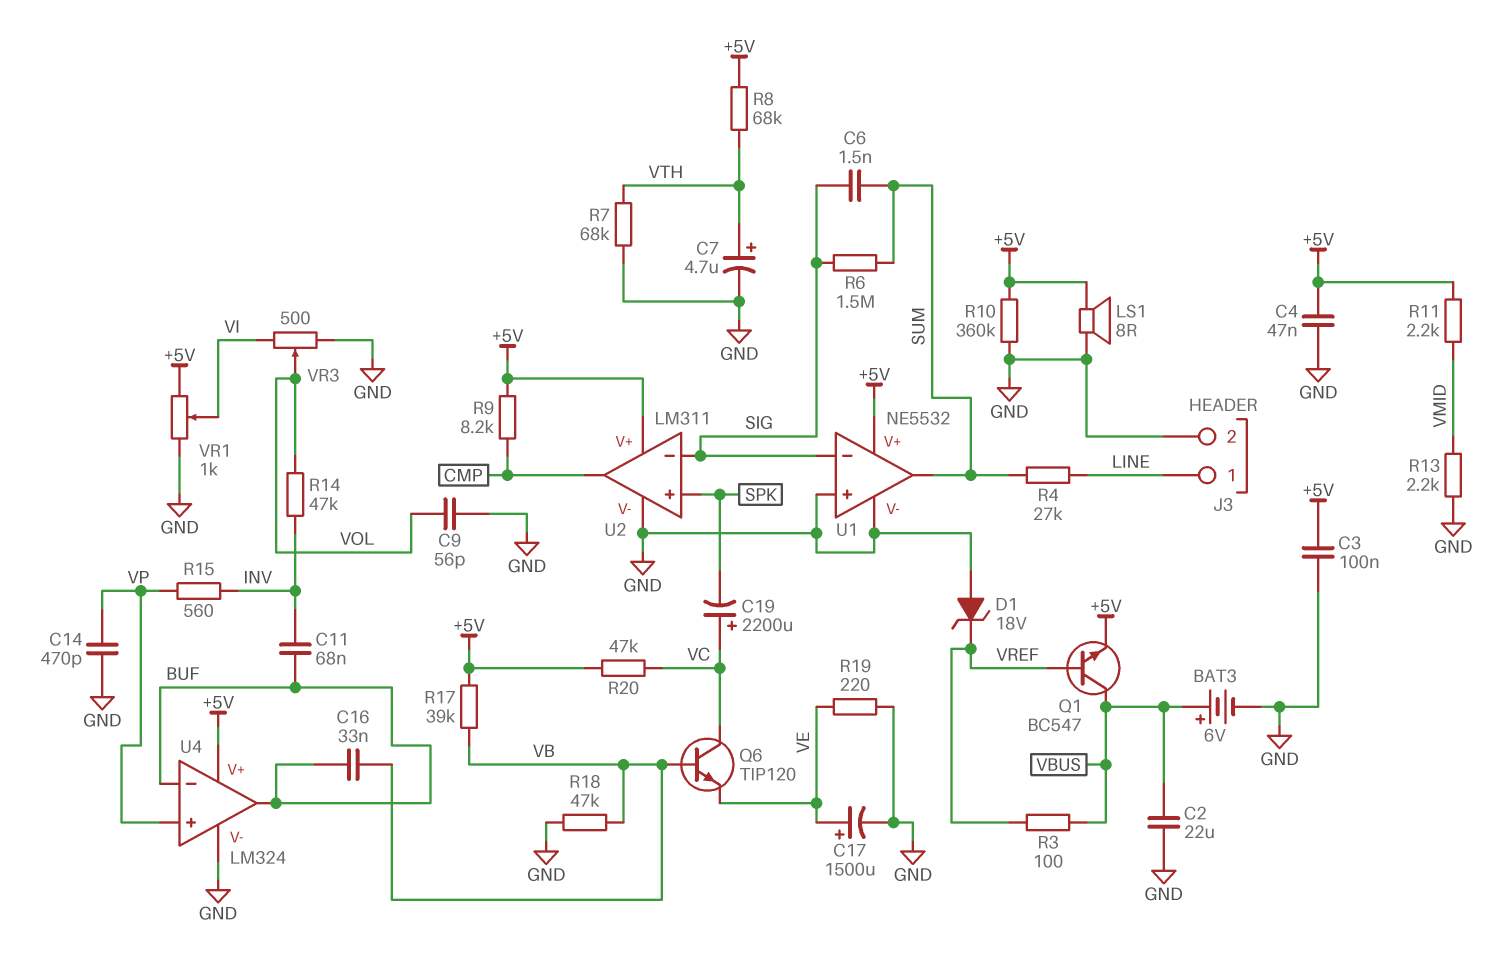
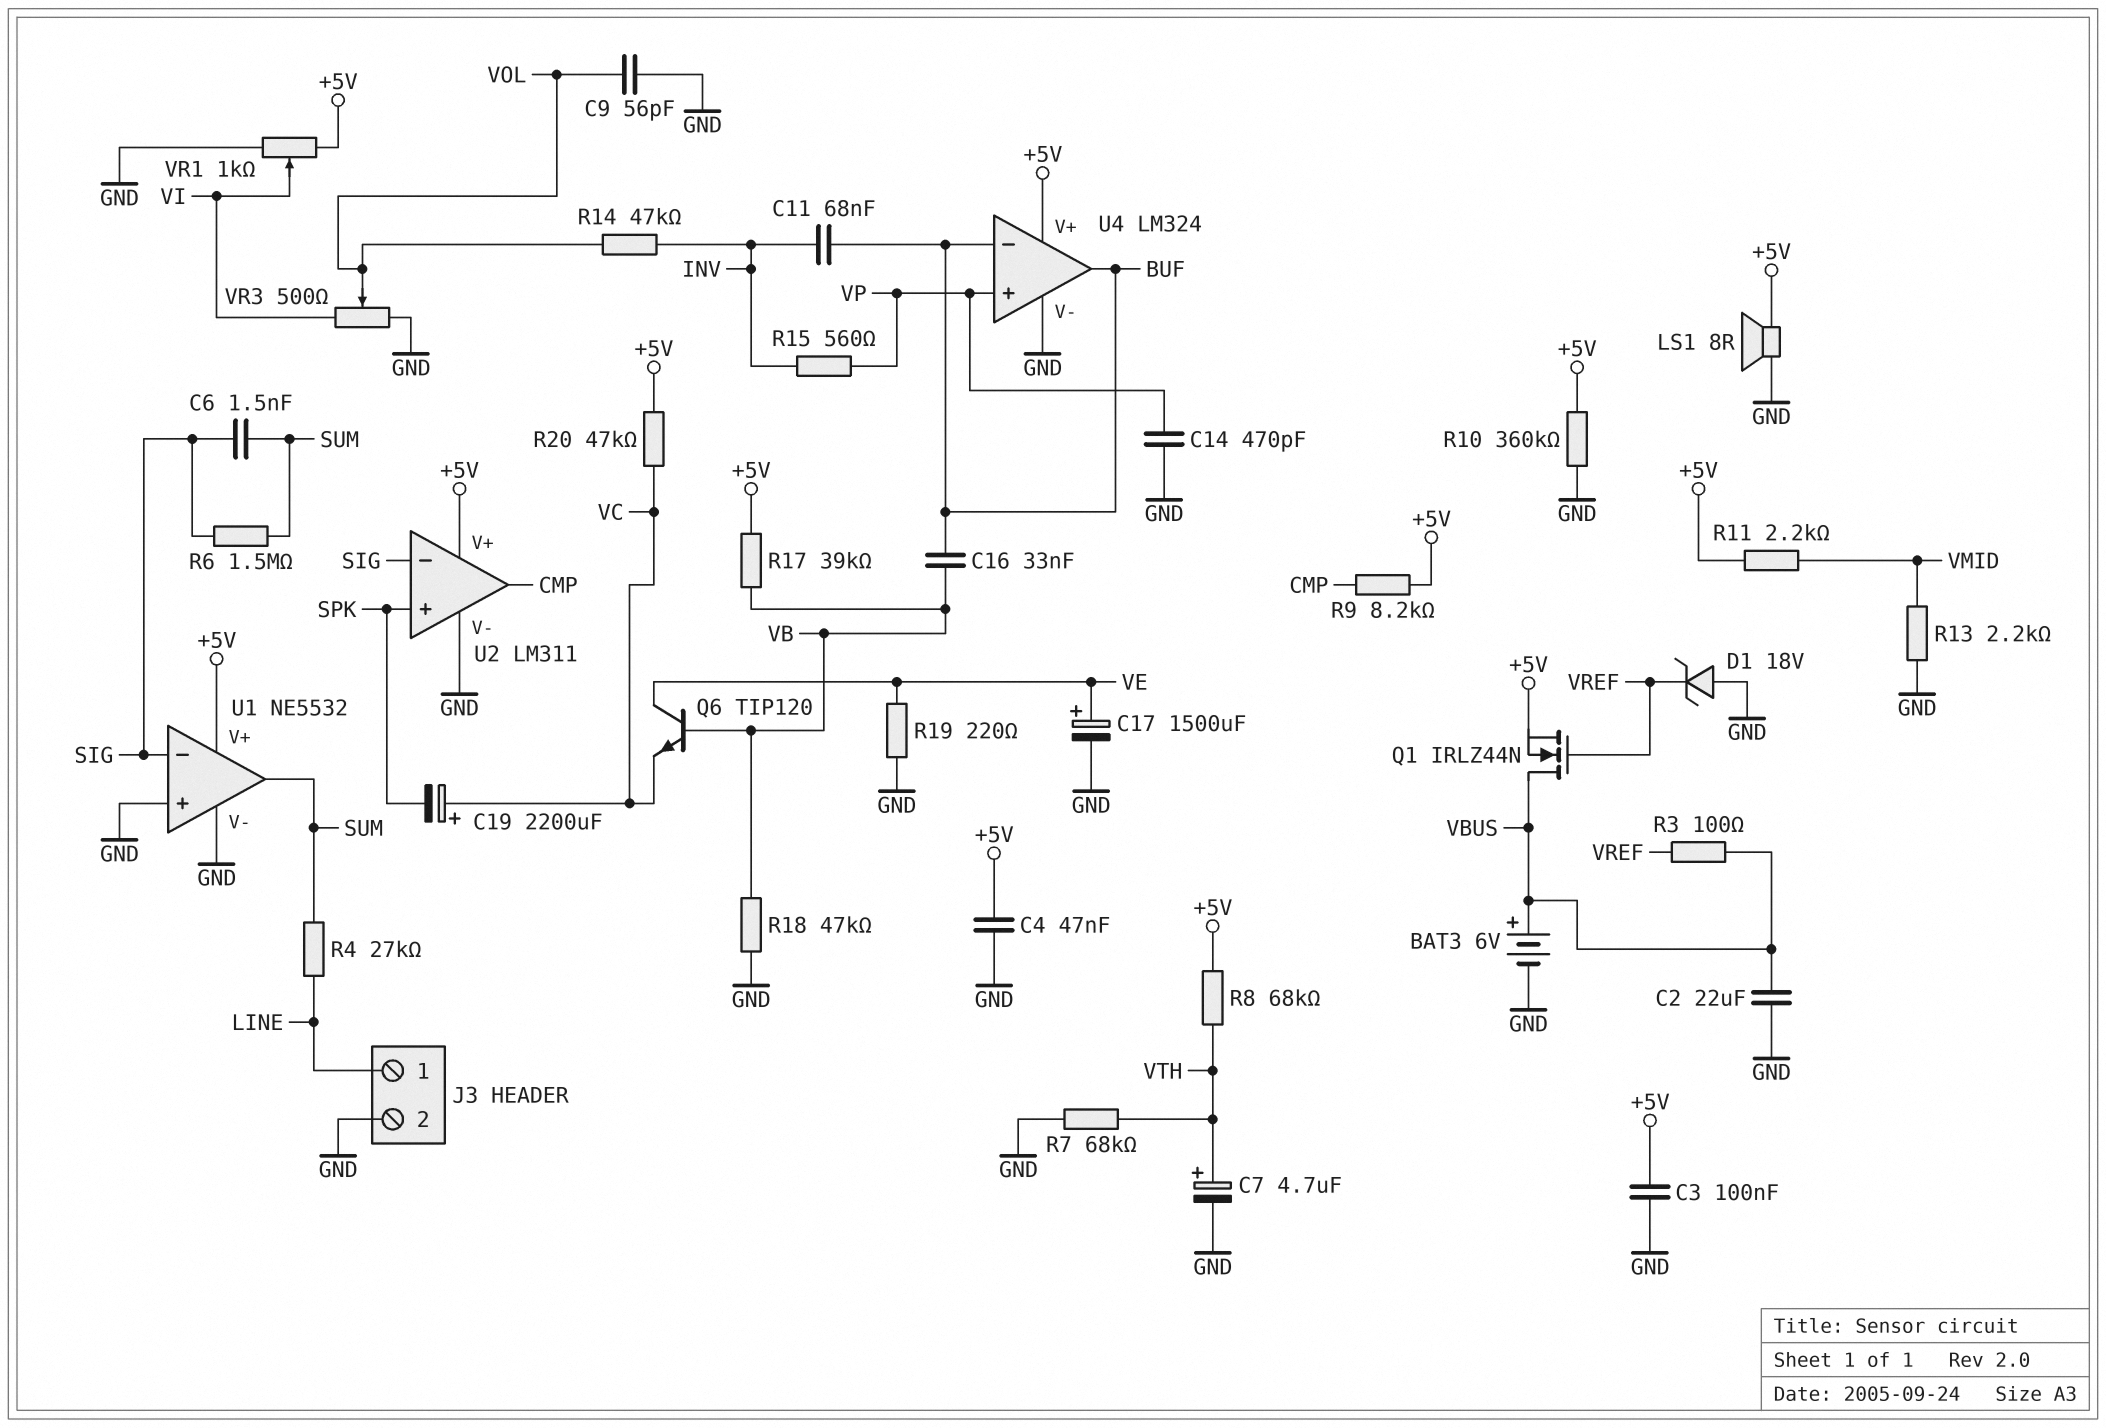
Q1: NPN BC547 (B VREF, C VBUS, E +5V) -> NMOS IRLZ44N (G VREF, D VBUS, S +5V)
Q6: NPN TIP120 (B VB, C VC, E VE) -> NPN TIP120 (B VB, C VE, E VC)

